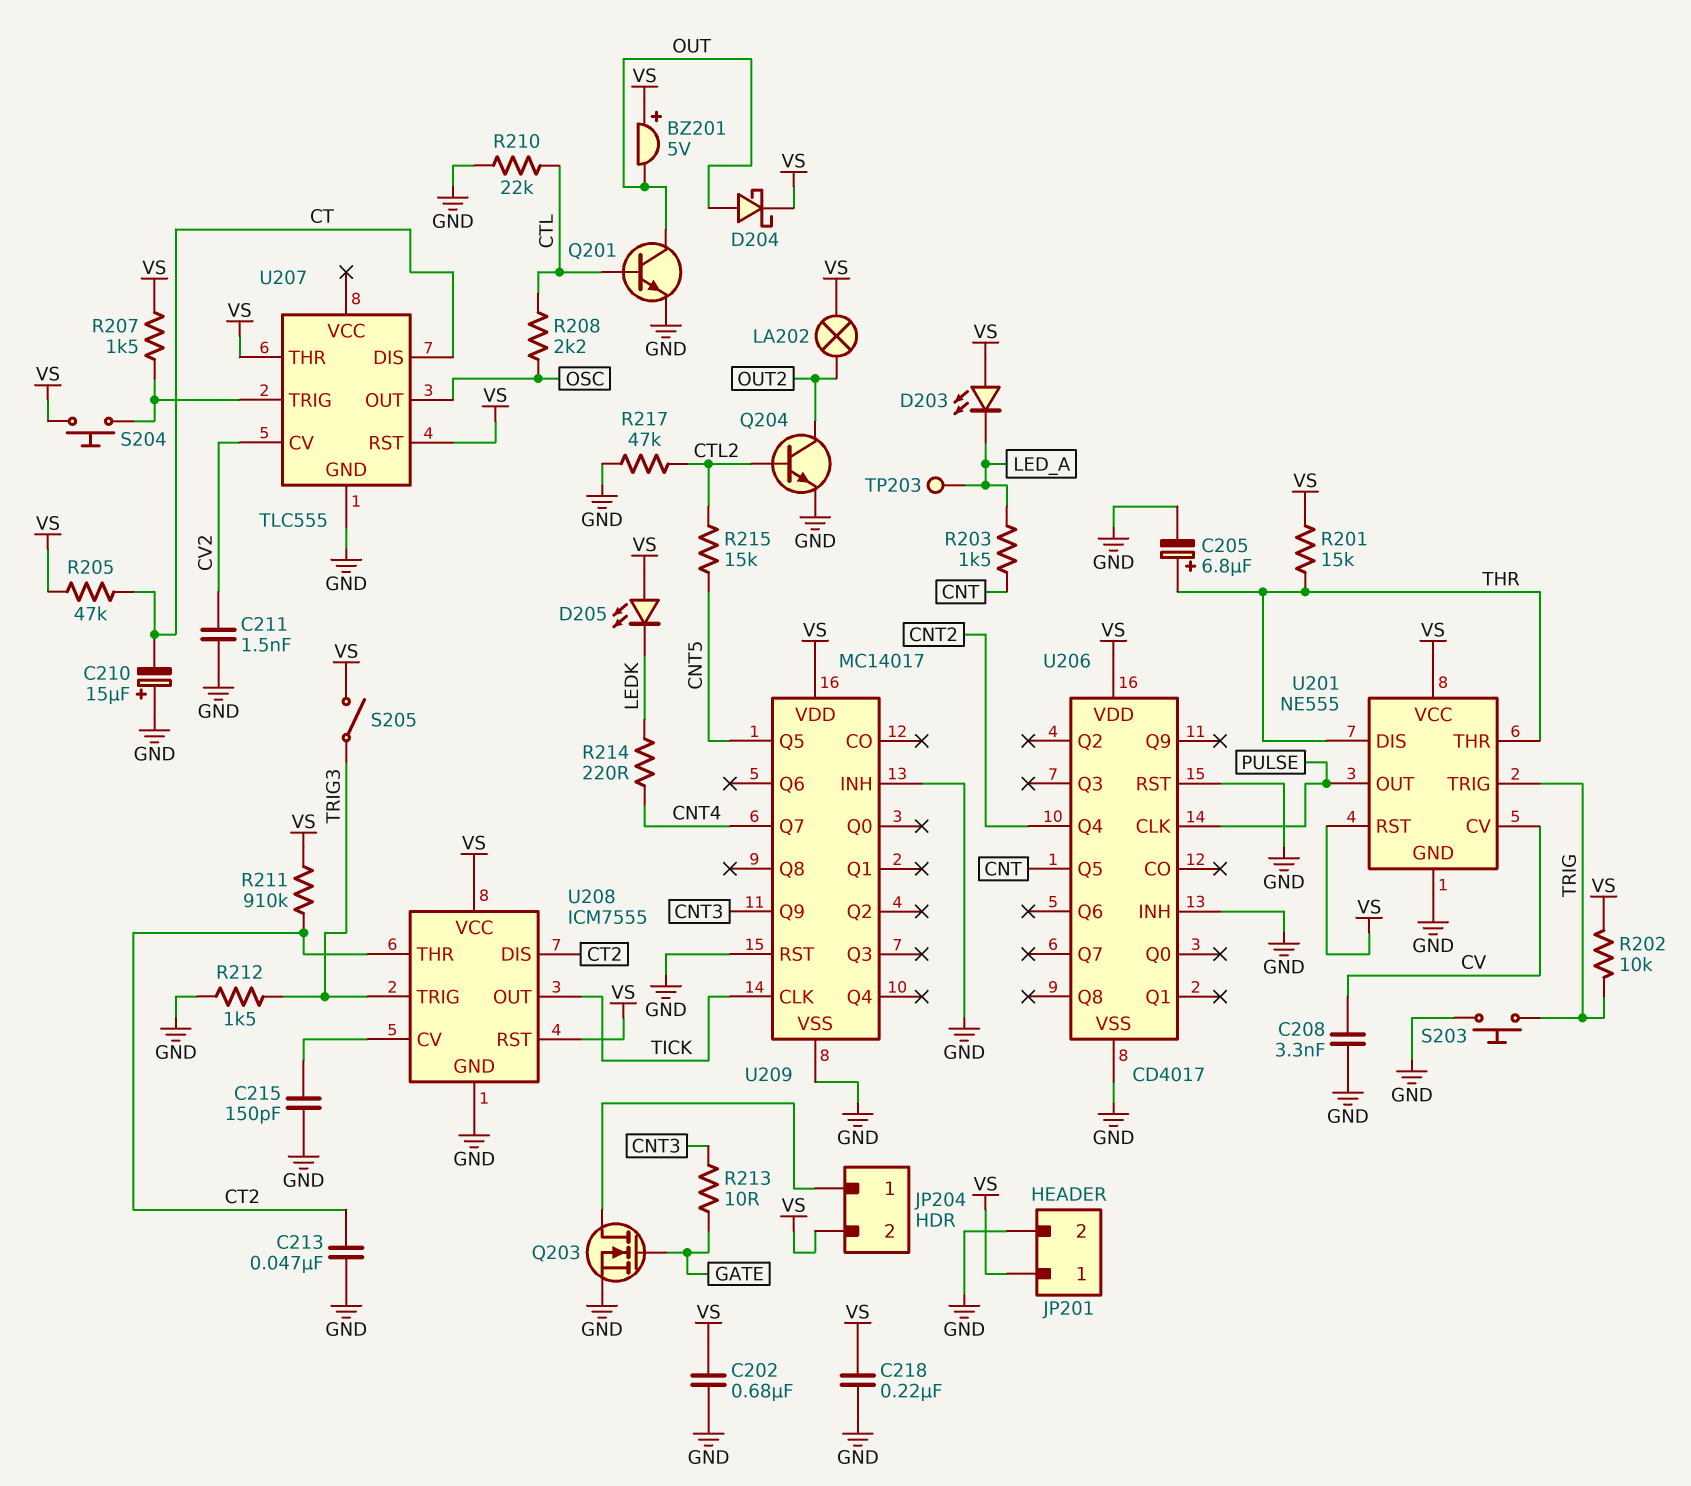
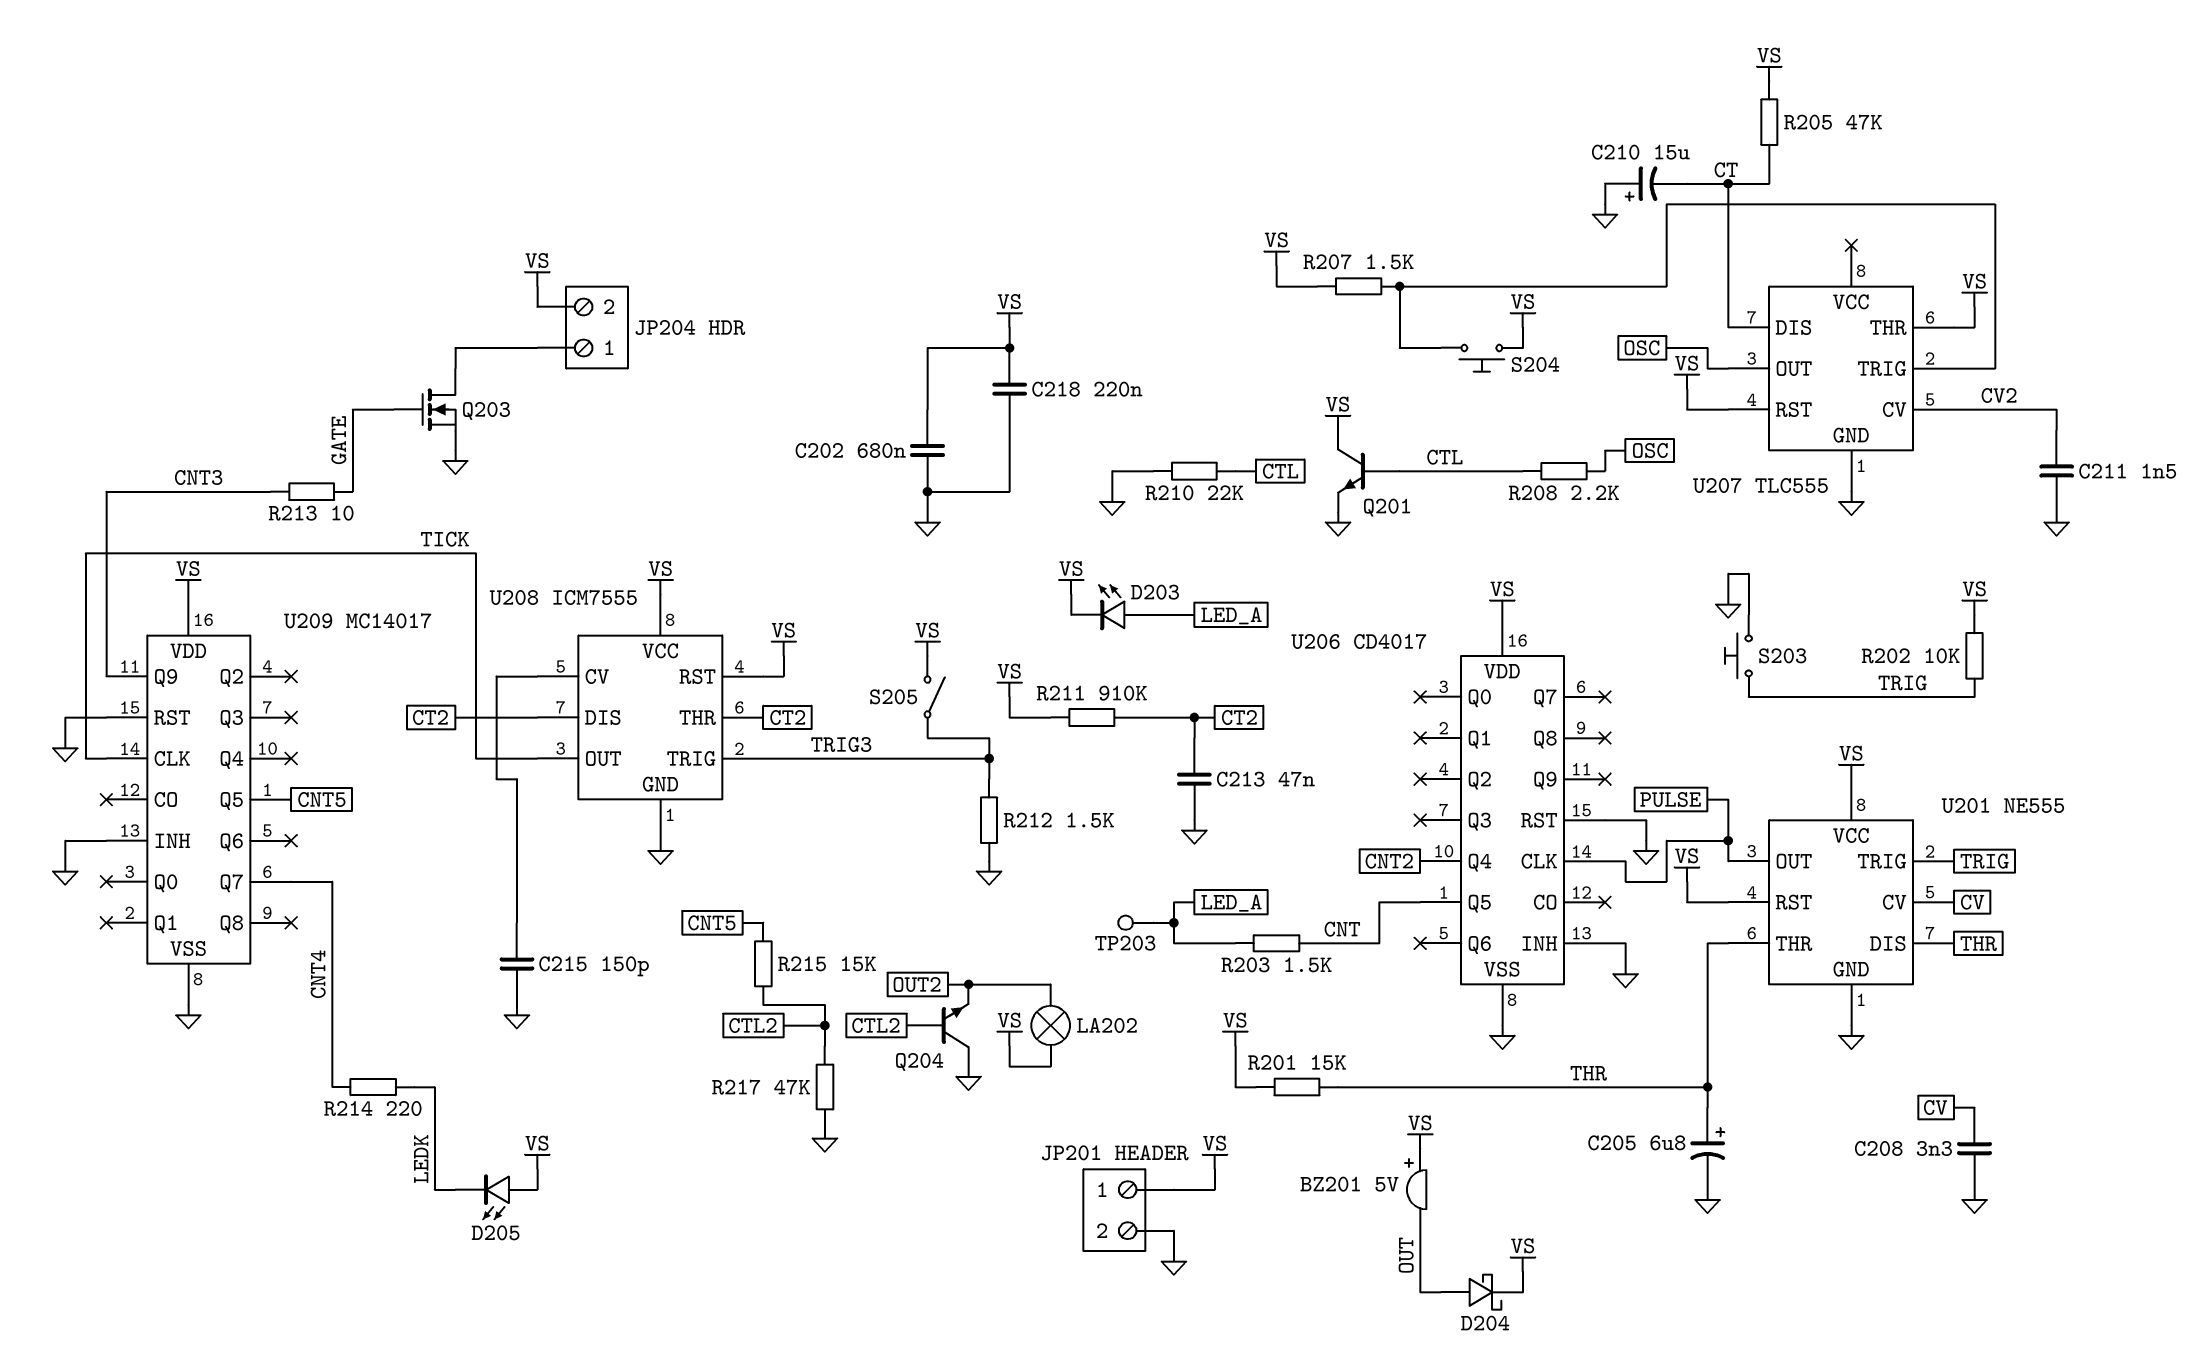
D203: LED (A VS, K LED_A) -> LED (A LED_A, K VS)
Q201: NPN (B CTL, C OUT, E GND) -> NPN (B CTL, C VS, E GND)
Q204: NPN (B CTL2, C OUT2, E GND) -> NPN (B CTL2, C GND, E OUT2)

